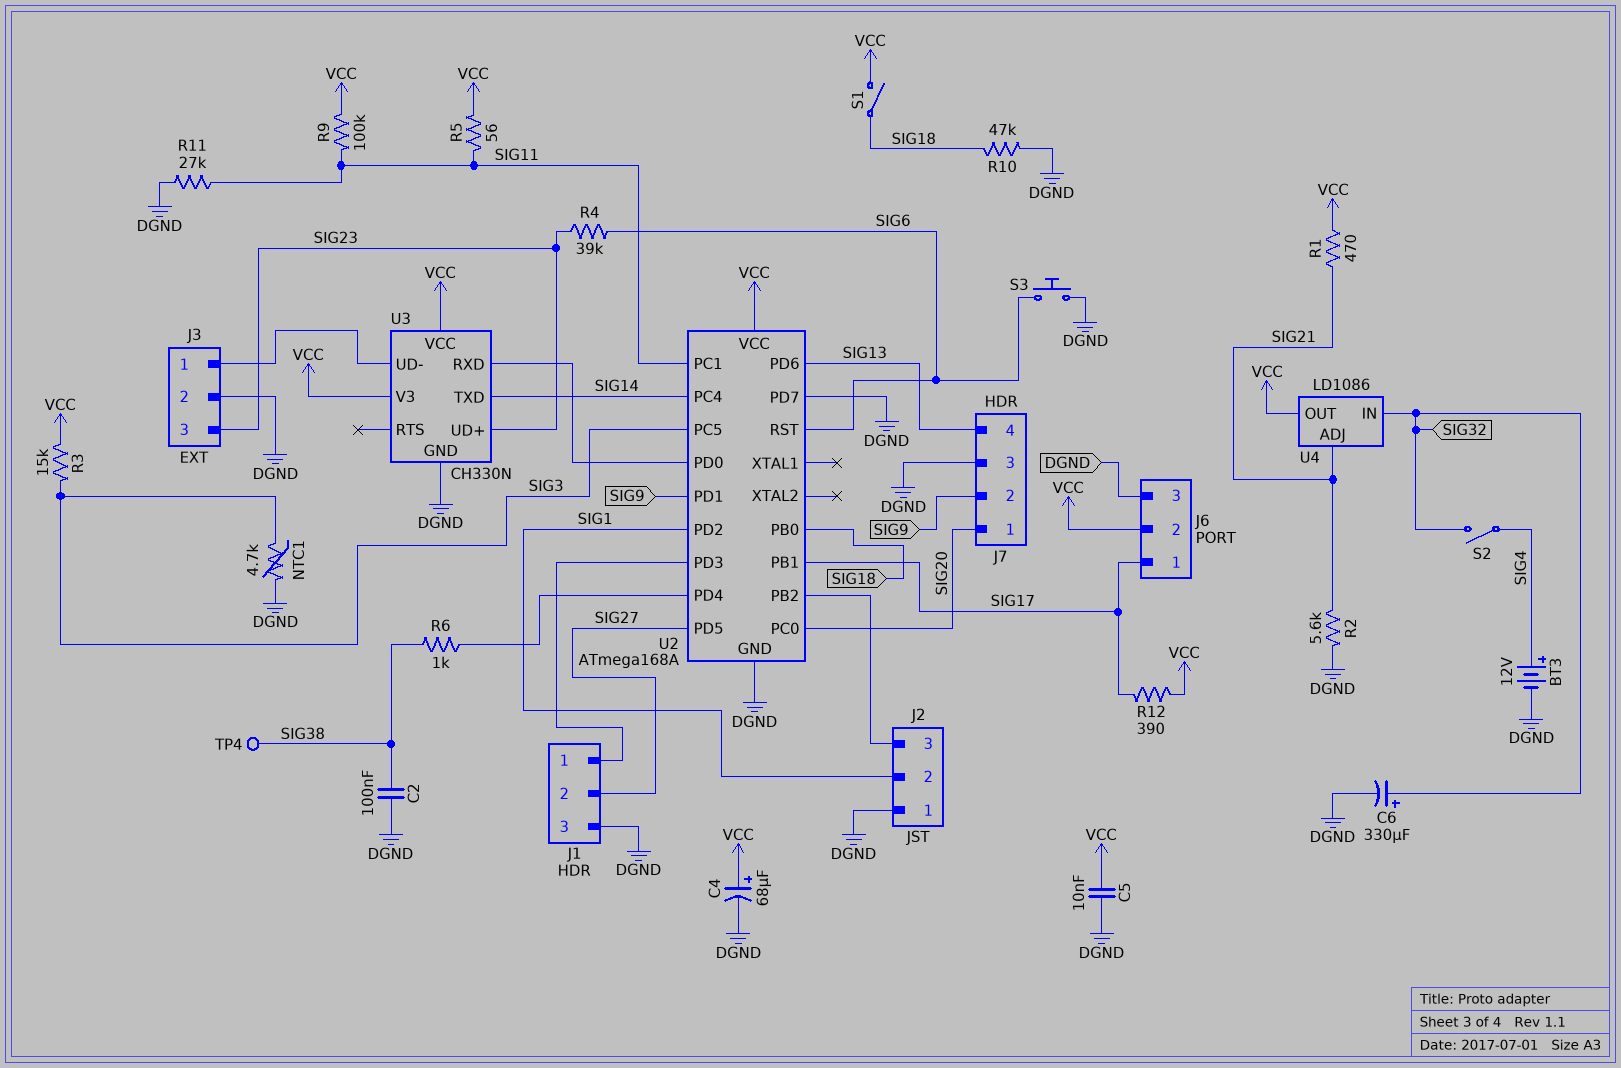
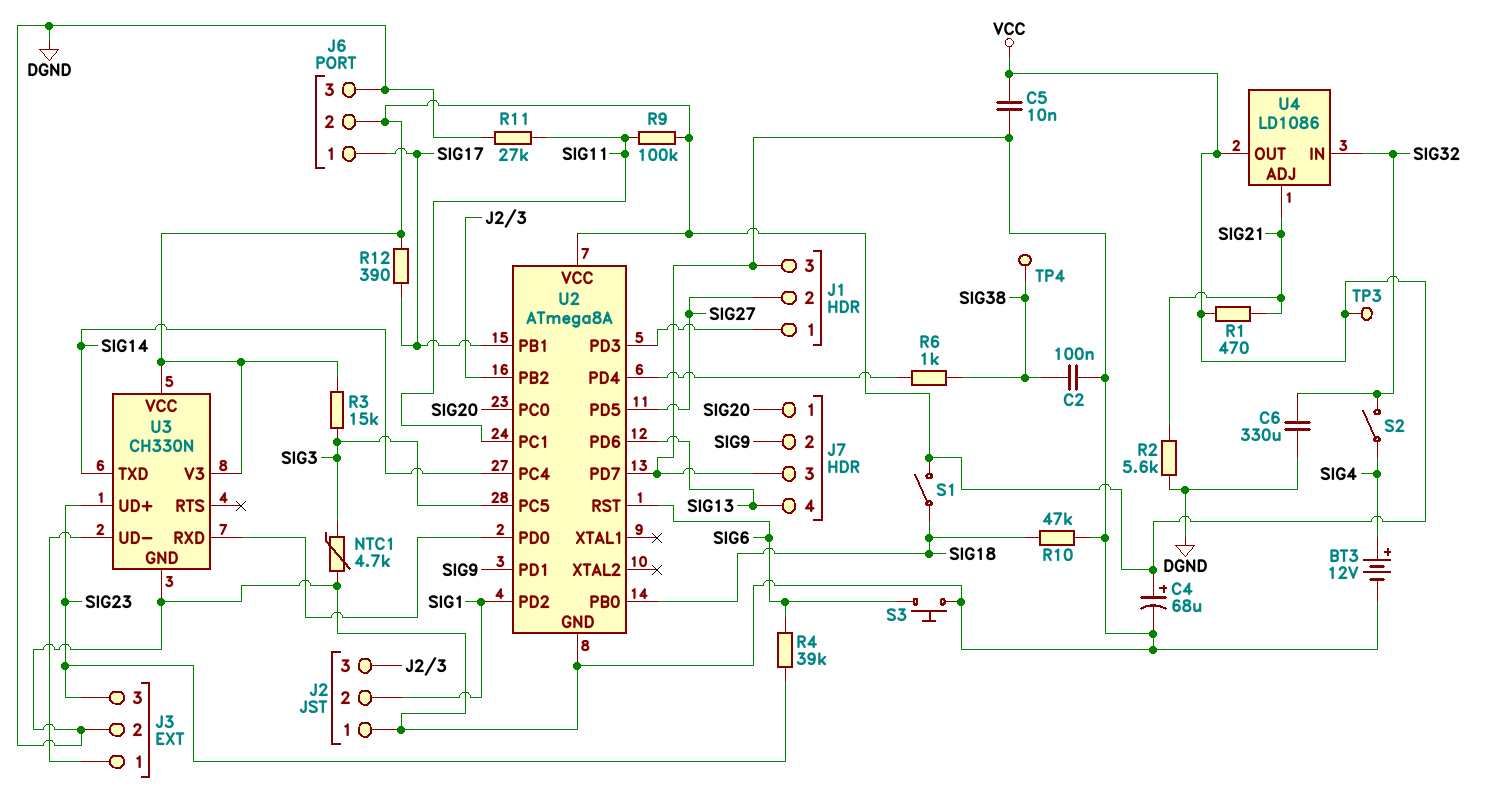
C6: 330uF (plus SIG32, minus DGND) -> 330uF (DGND, SIG32)
R5: 56 (SIG11, VCC) -> none
TP3: none -> test point (VCC)
U2: ATmega168A -> ATmega8A

